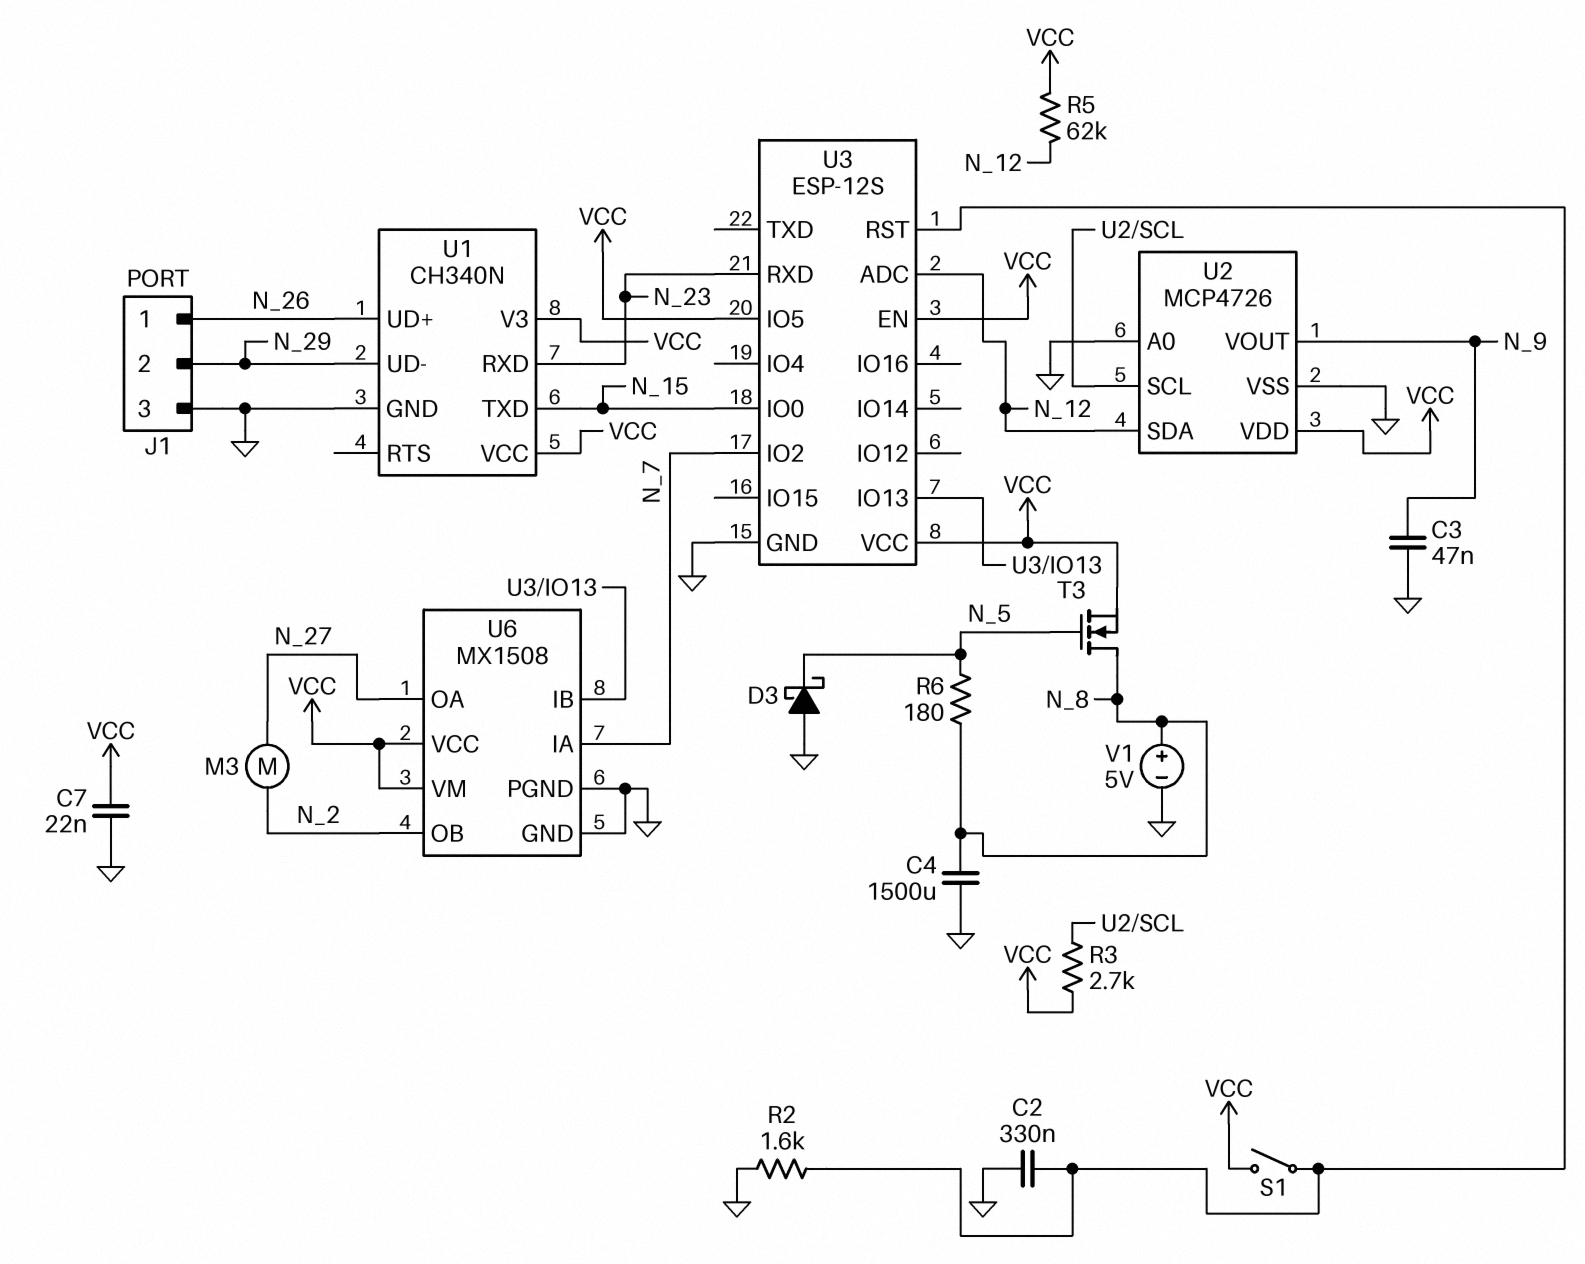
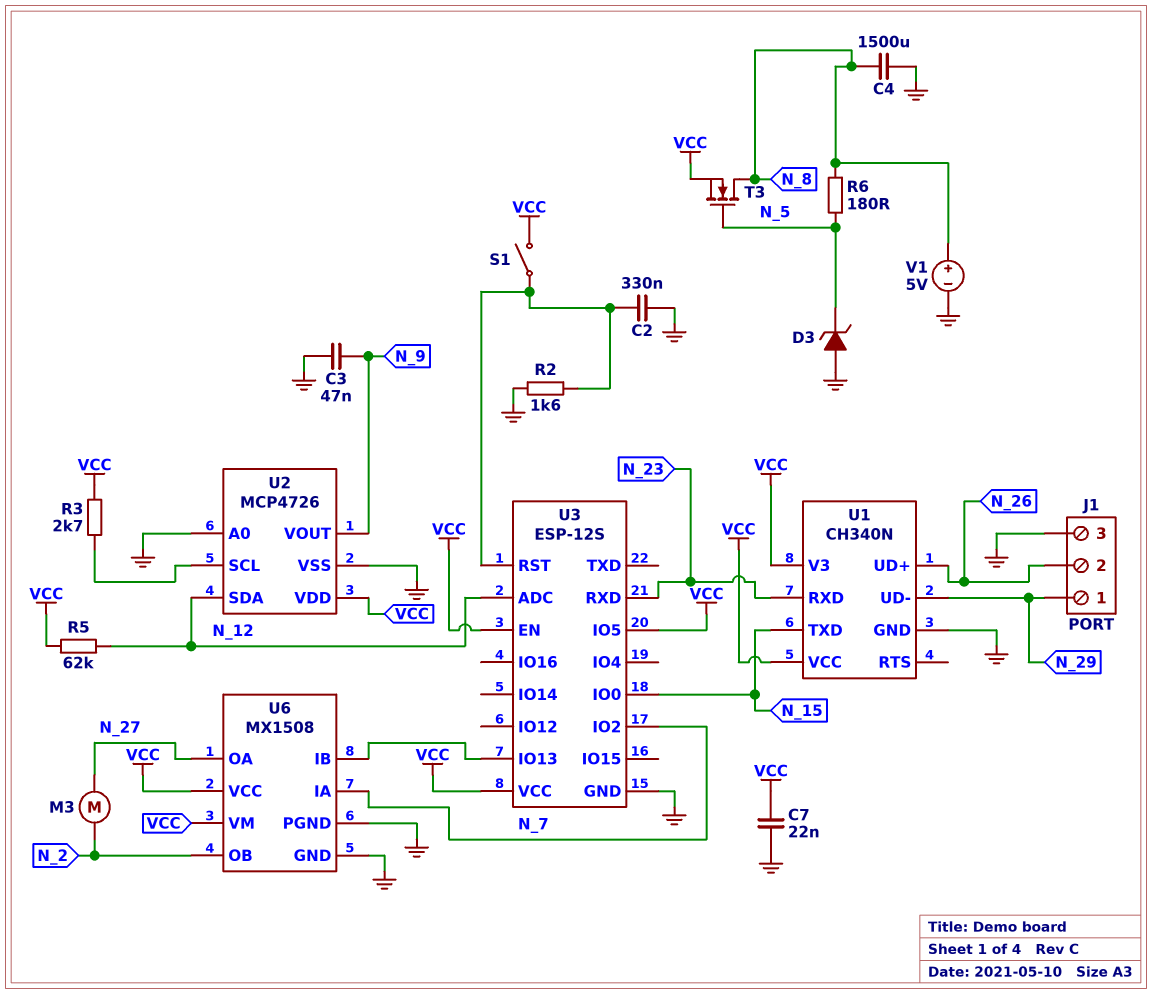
D3: schottky (A GND, K N_5) -> zener (A GND, K N_5)
J1 pin 1: N_26 -> N_29
J1 pin 2: N_29 -> N_26

